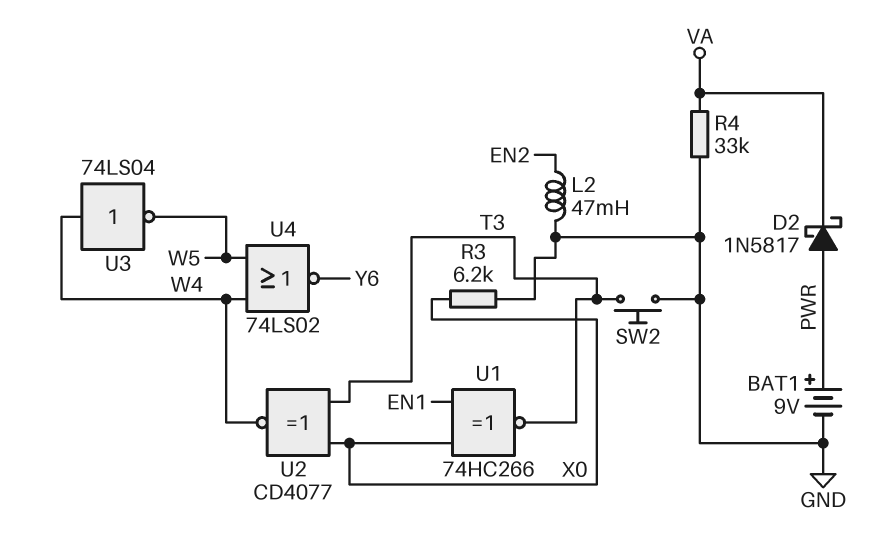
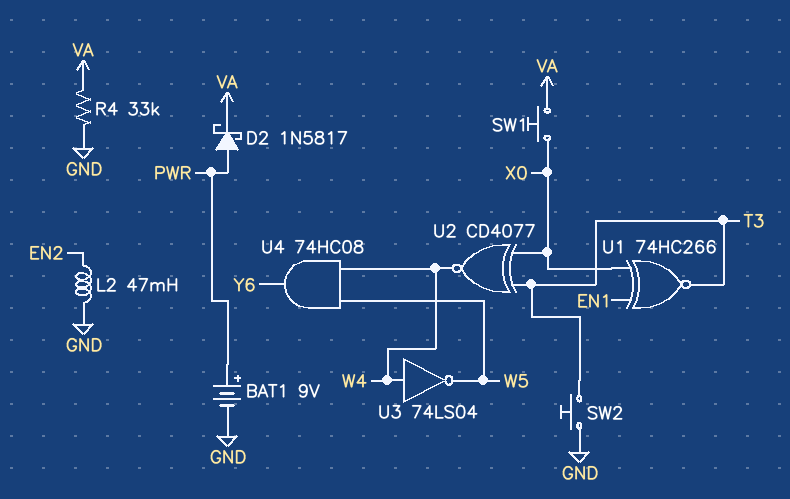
R3: 6.2k (GND, X0) -> none
SW1: none -> button (VA, X0)
U4: NOR 74LS02 (in W4, in W5, out Y6) -> AND 74HC08 (in W4, in W5, out Y6)

